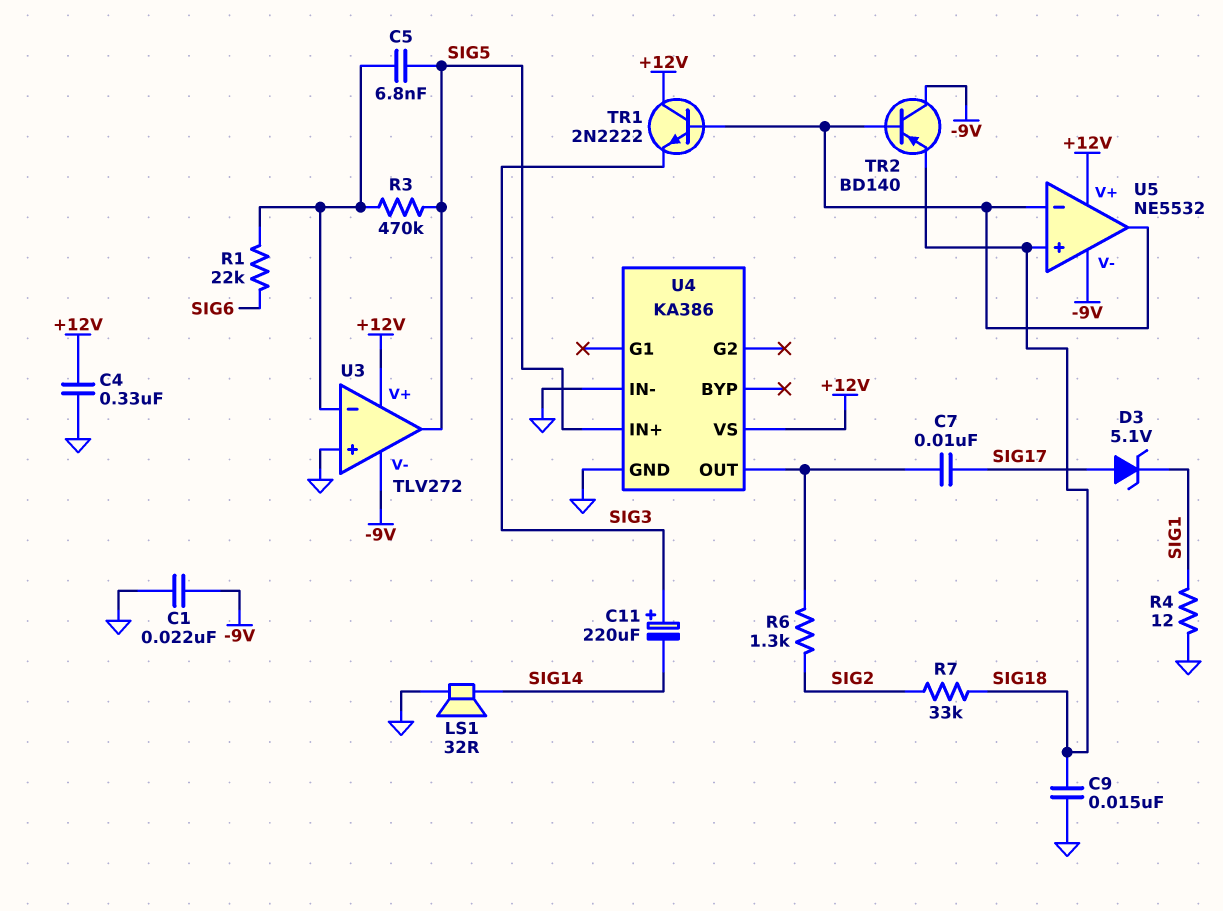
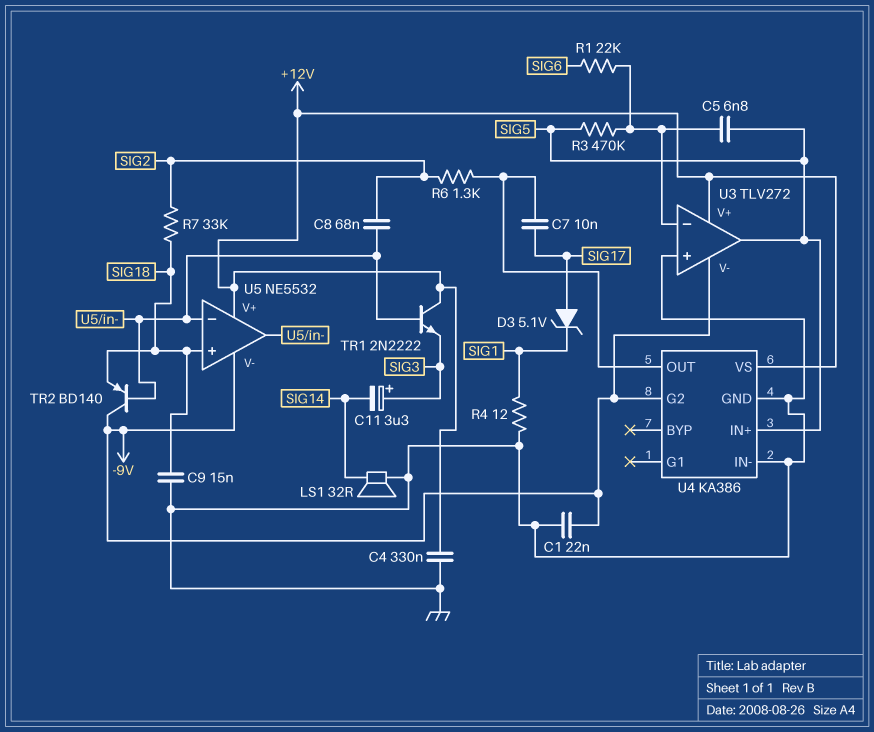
C8: none -> 68nF (SIG2, U5/in-)
C11: 220uF (plus SIG3, minus SIG14) -> 3.3uF (plus SIG3, minus SIG14)
U4 pin G2: none -> -9V

